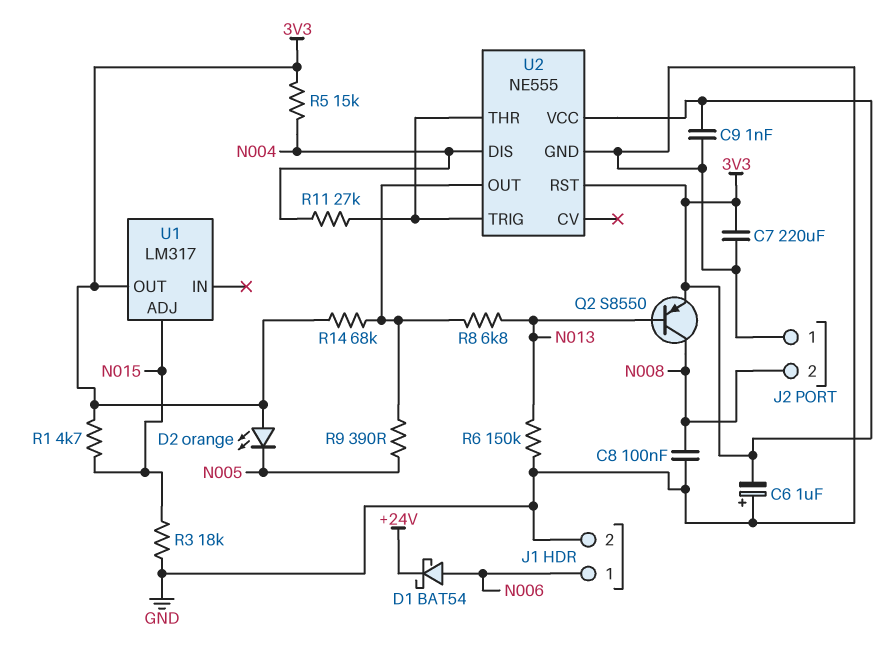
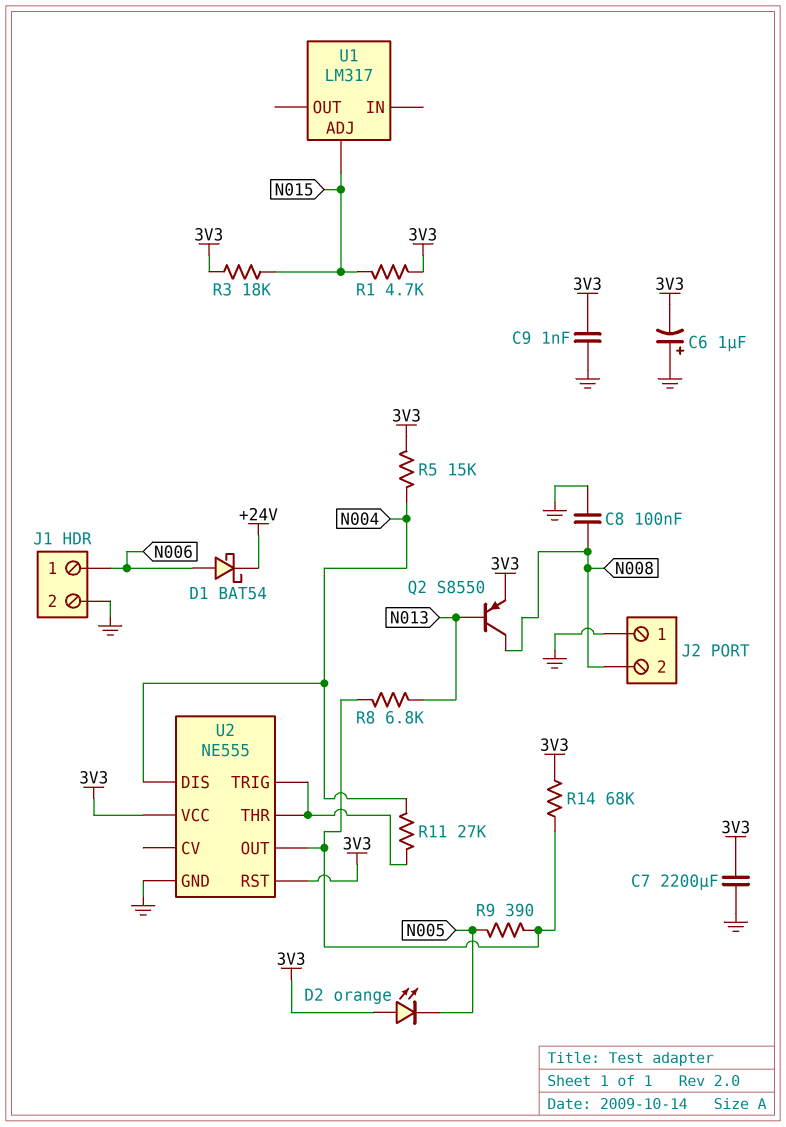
C7: 220uF (3V3, GND) -> 2200uF (3V3, GND)
R3: 18k (GND, N015) -> 18k (3V3, N015)
R6: 150k (GND, N013) -> none
U1 pin OUT: 3V3 -> none

